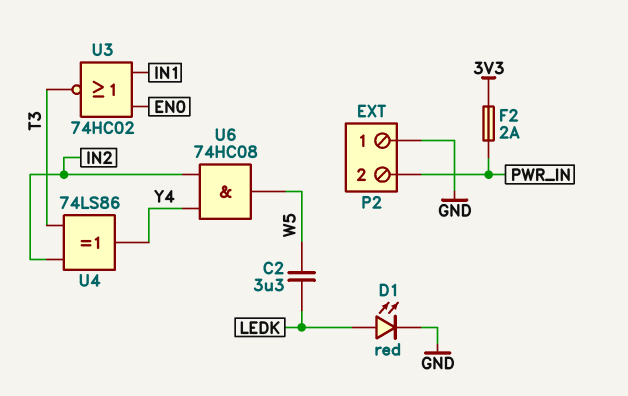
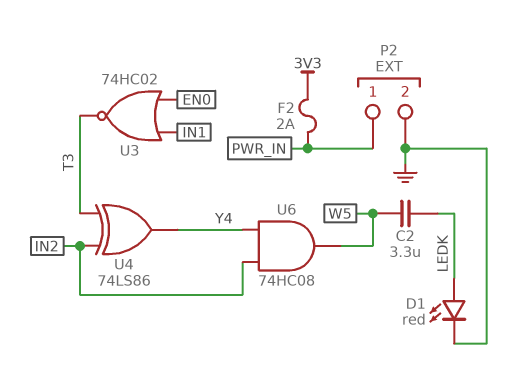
P2 pin 1: GND -> PWR_IN
P2 pin 2: PWR_IN -> GND

